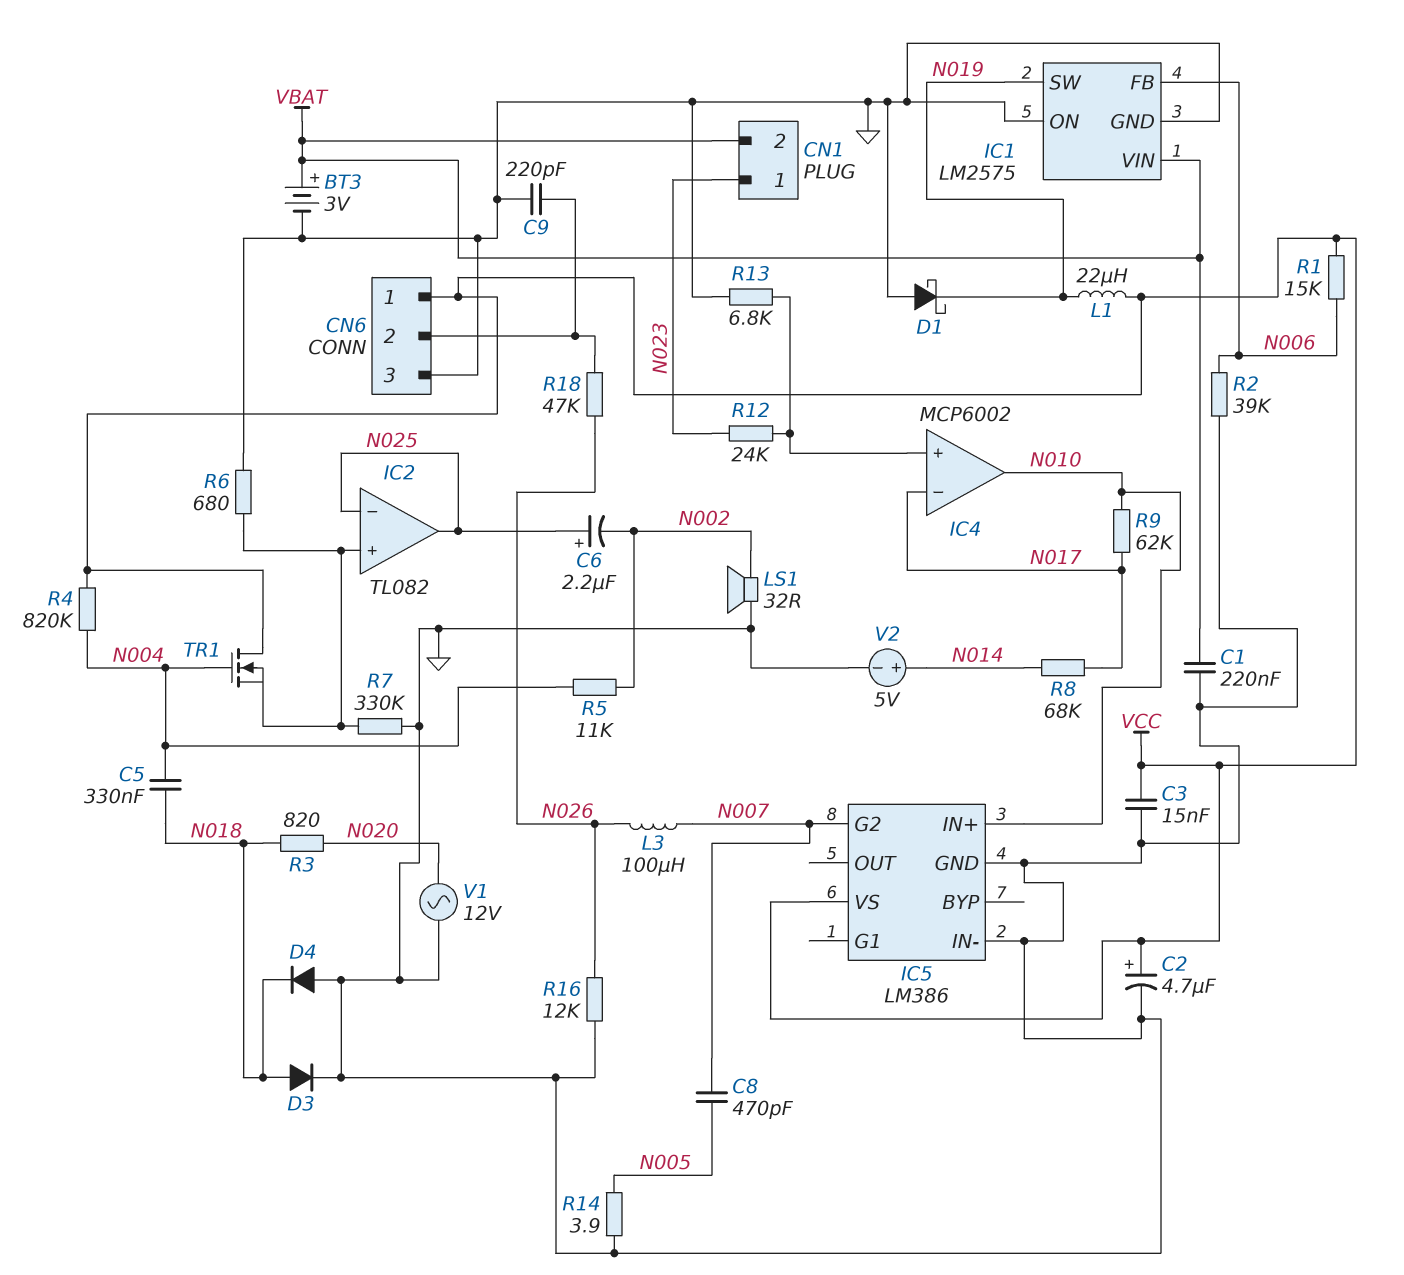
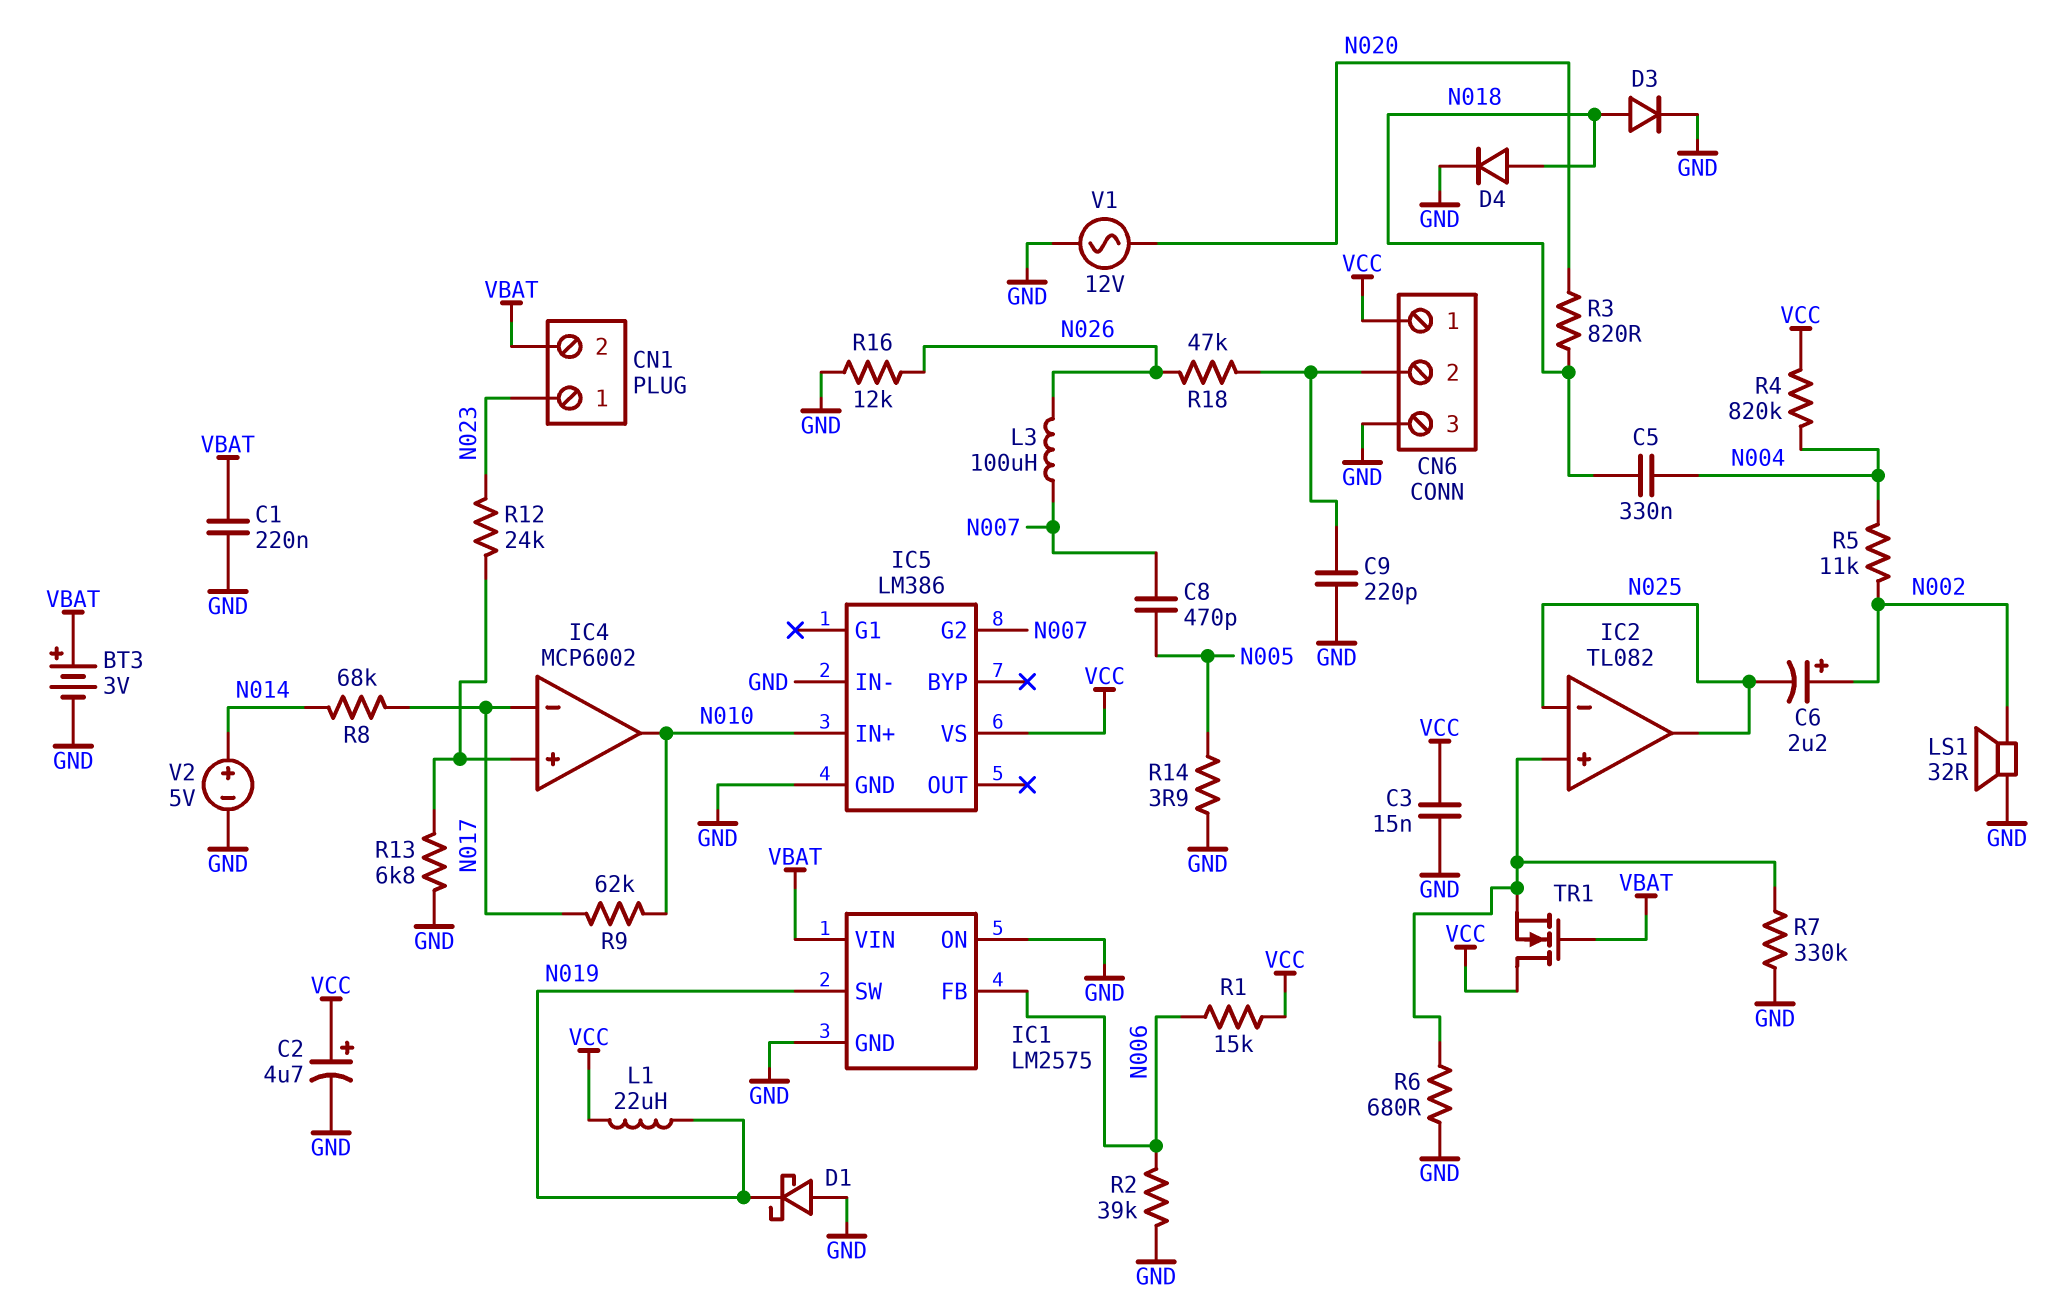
C6: 2.2uF (plus N025, minus N002) -> 2.2uF (plus N002, minus N025)
D4: diode (A GND, K N018) -> diode (A N018, K GND)
TR1: NMOS (G N004, D VCC, S IC2/in+) -> NMOS (G VBAT, D VCC, S IC2/in+)

